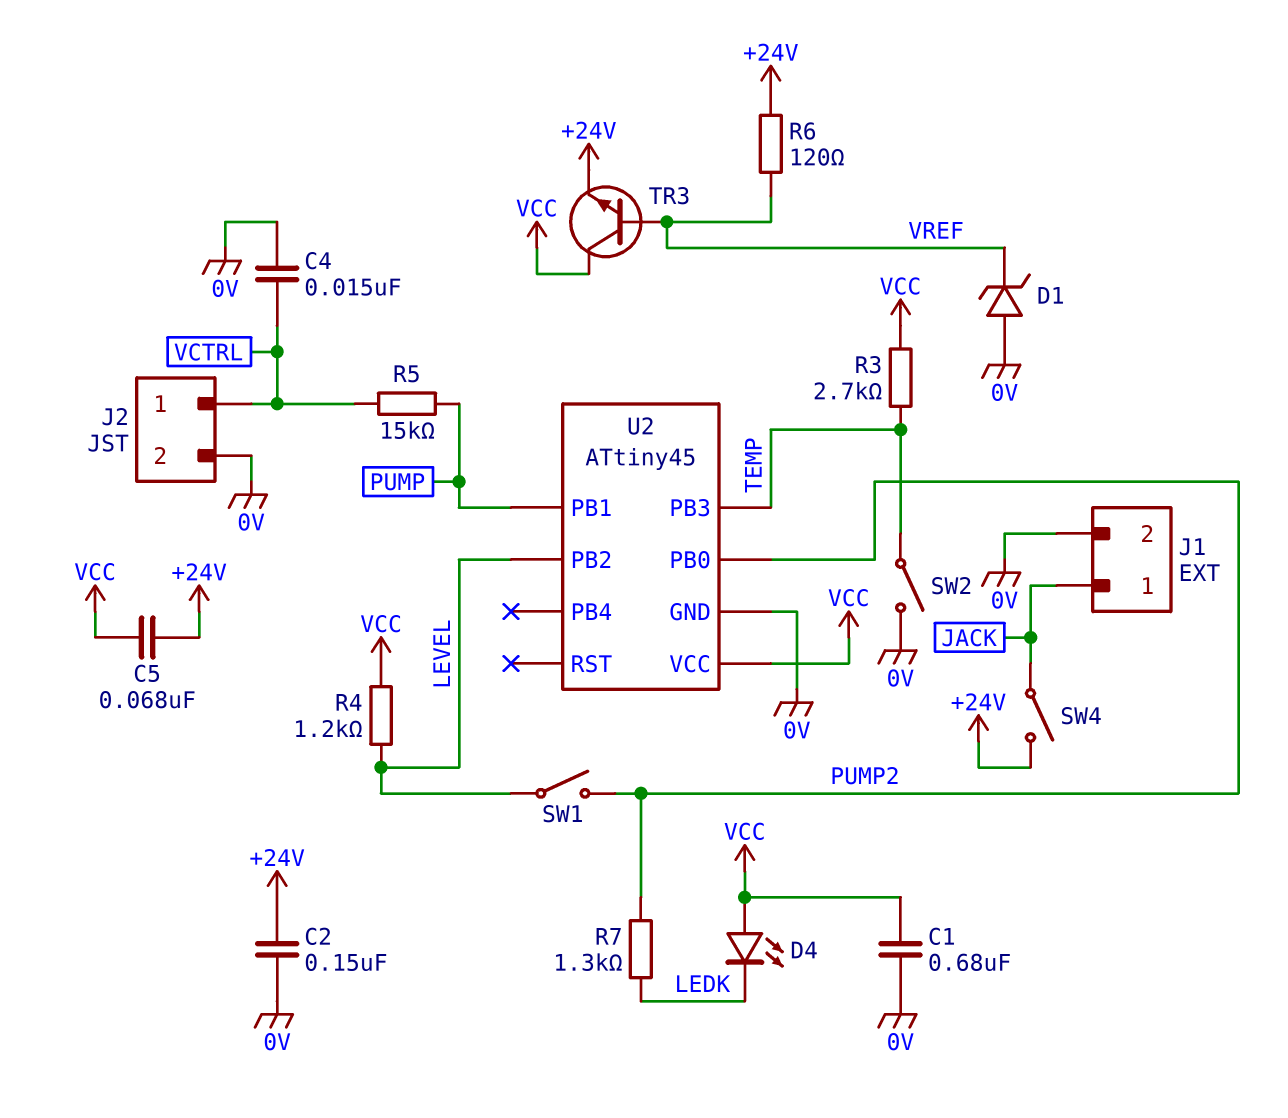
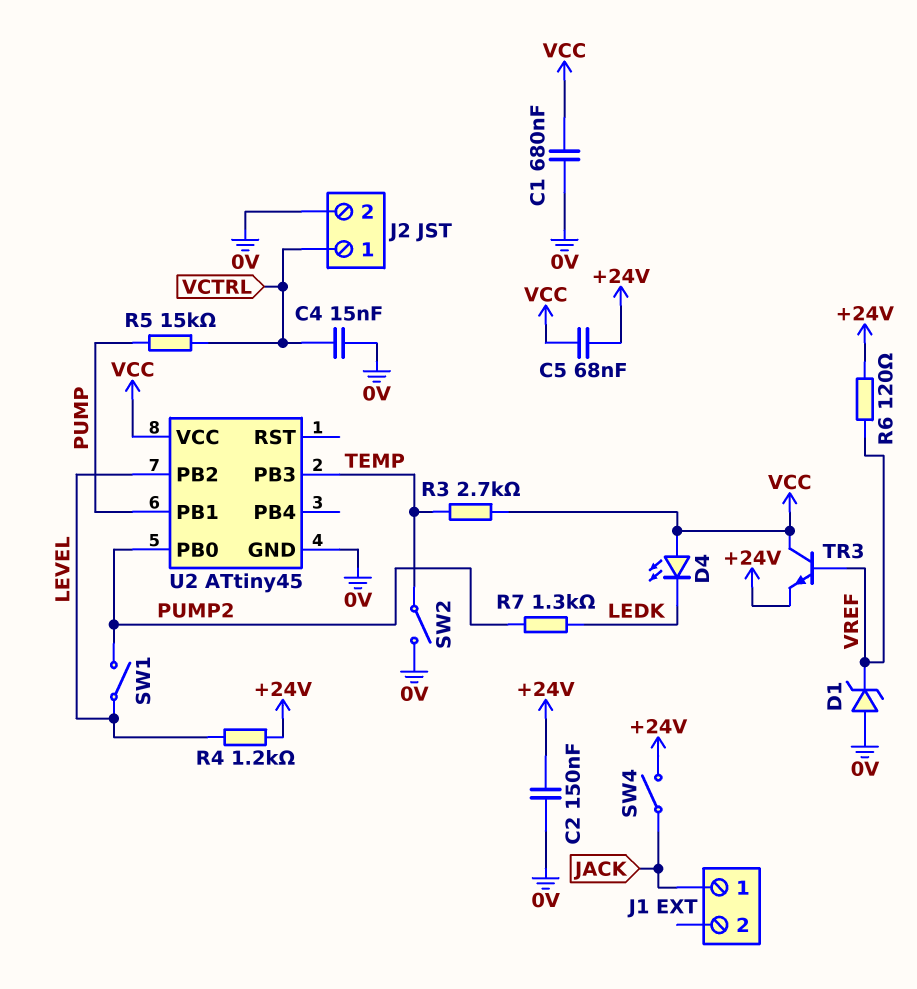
J1 pin 2: 0V -> none
R4: 1.2k (LEVEL, VCC) -> 1.2k (+24V, LEVEL)

